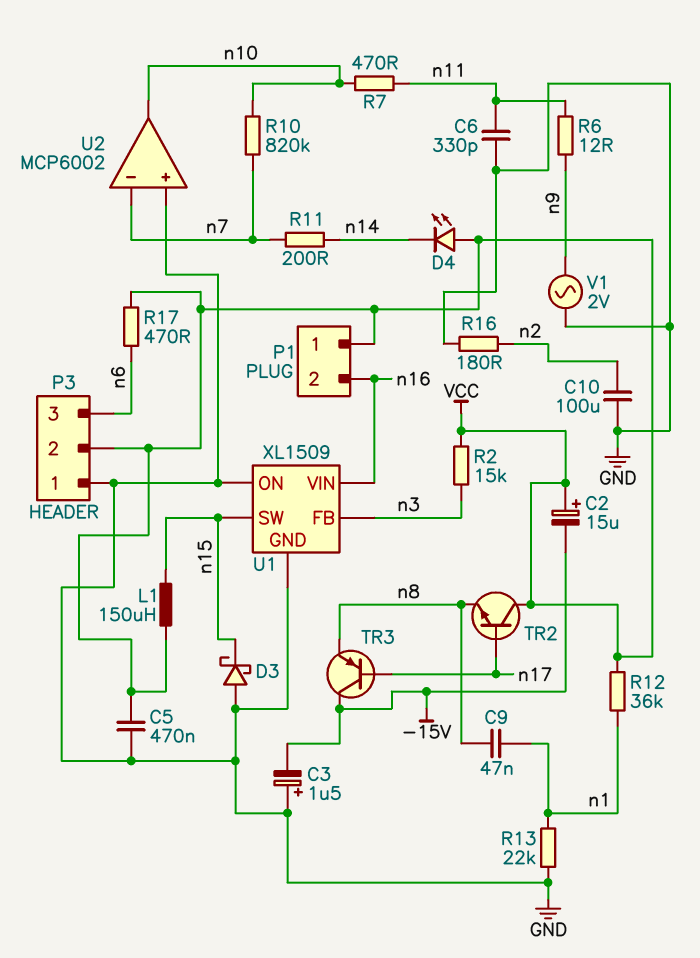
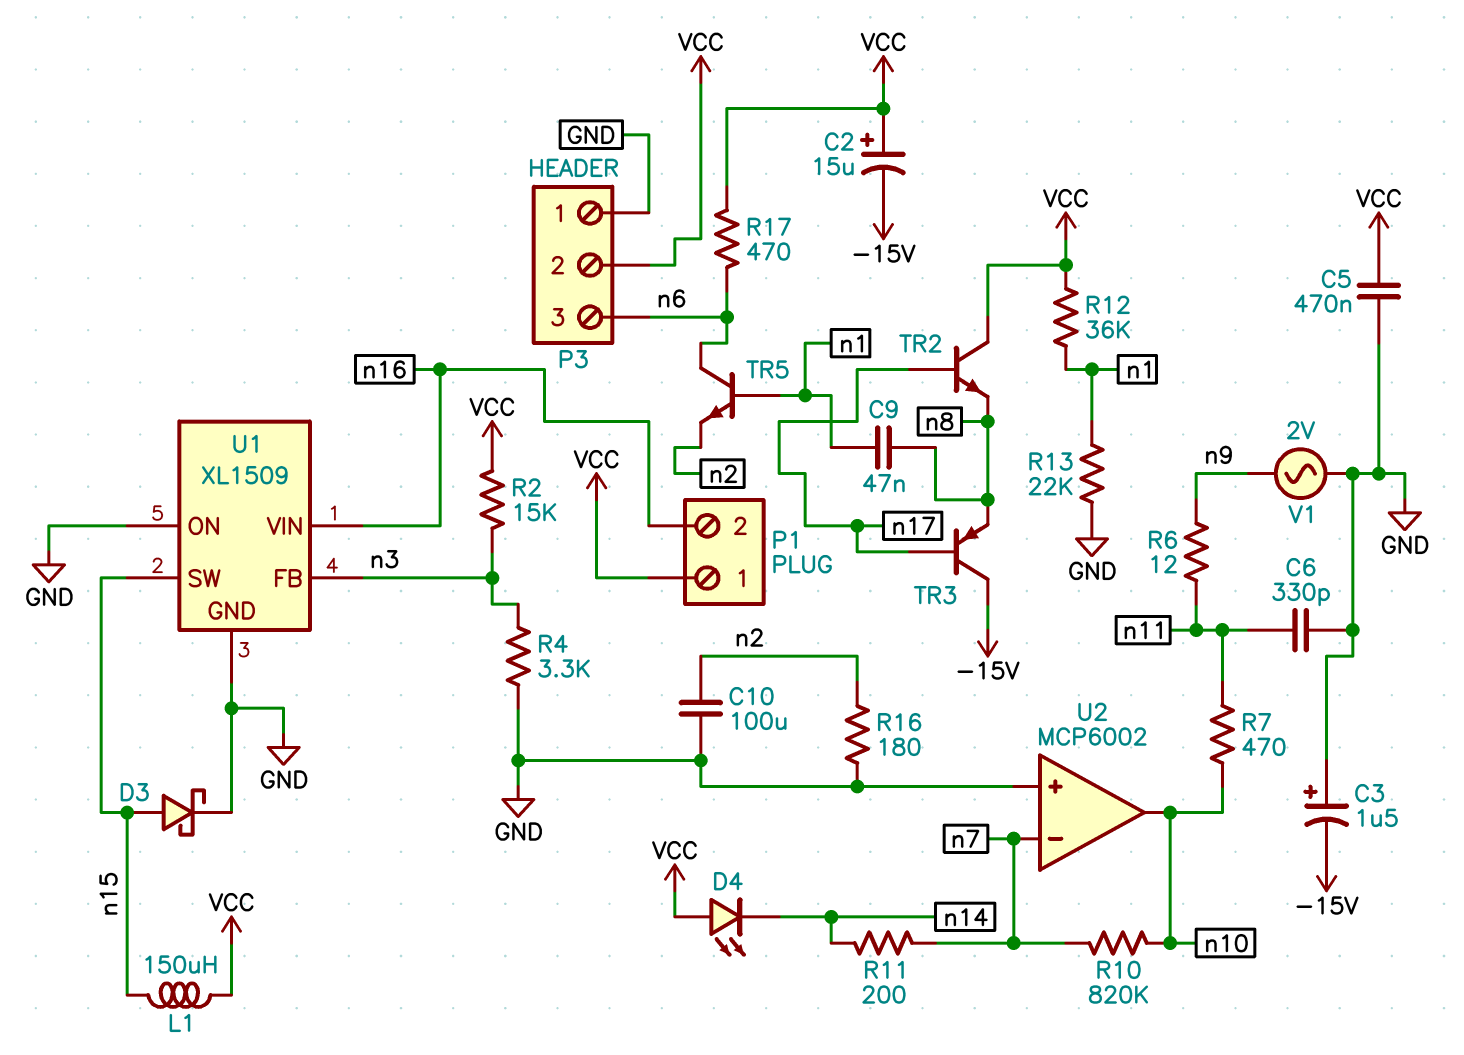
D3: schottky (A GND, K n15) -> schottky (A n15, K GND)
R4: none -> 3.3k (GND, n3)
TR5: none -> NPN (B n1, C n6, E n2)

